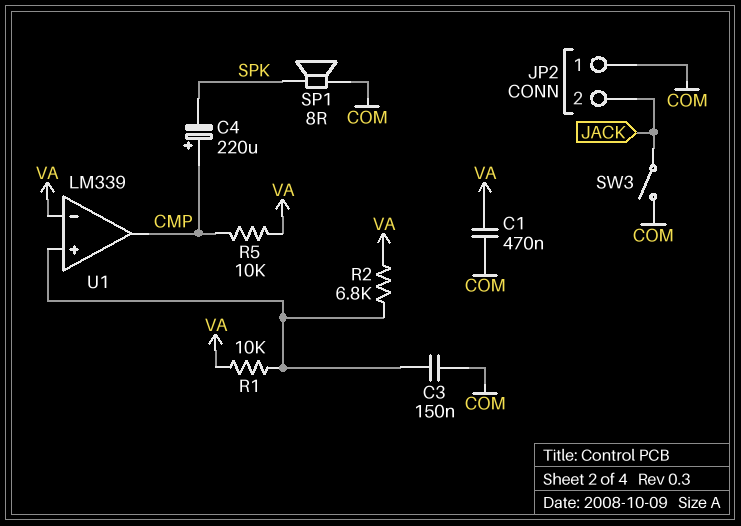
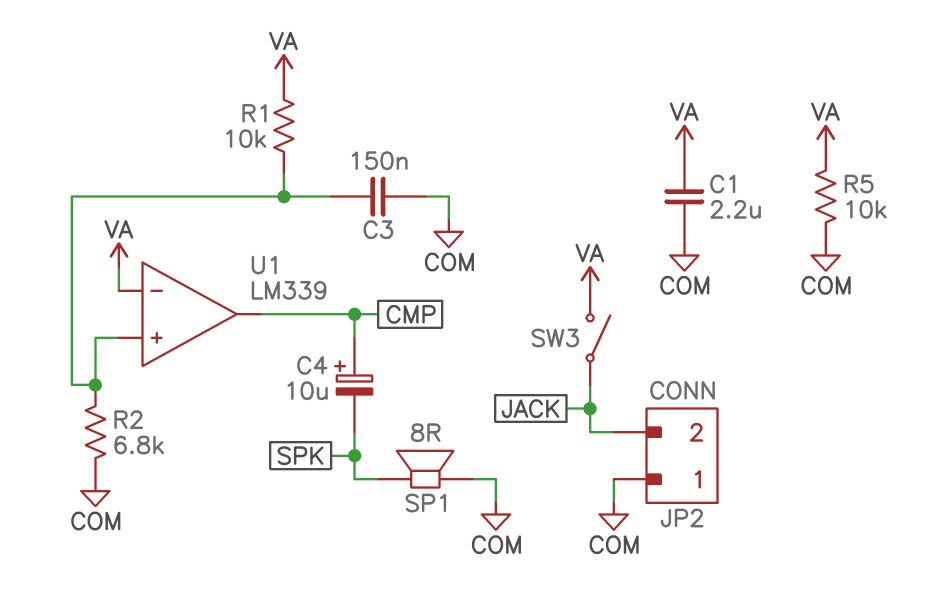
C1: 470nF (COM, VA) -> 2.2uF (COM, VA)
C4: 220uF (plus CMP, minus SPK) -> 10uF (plus CMP, minus SPK)
R2: 6.8k (U1/in+, VA) -> 6.8k (COM, U1/in+)
R5: 10k (CMP, VA) -> 10k (COM, VA)
SW3: switch (COM, JACK) -> switch (JACK, VA)

